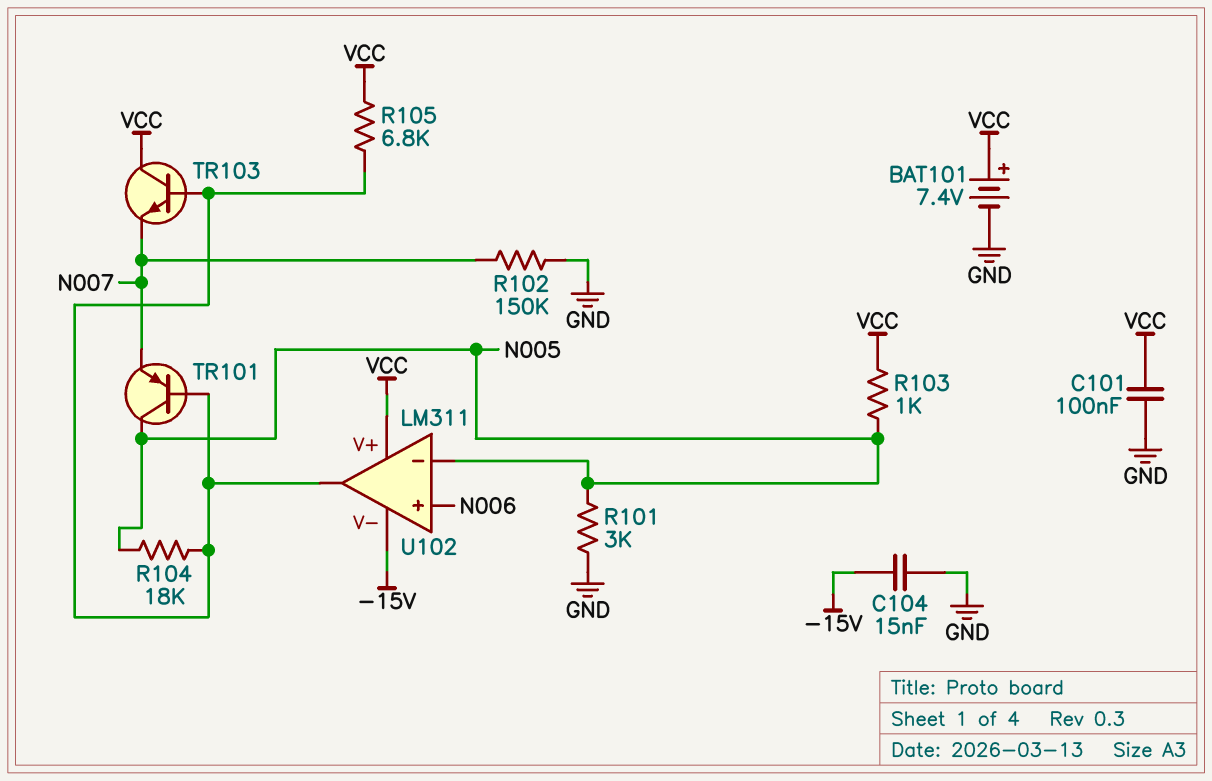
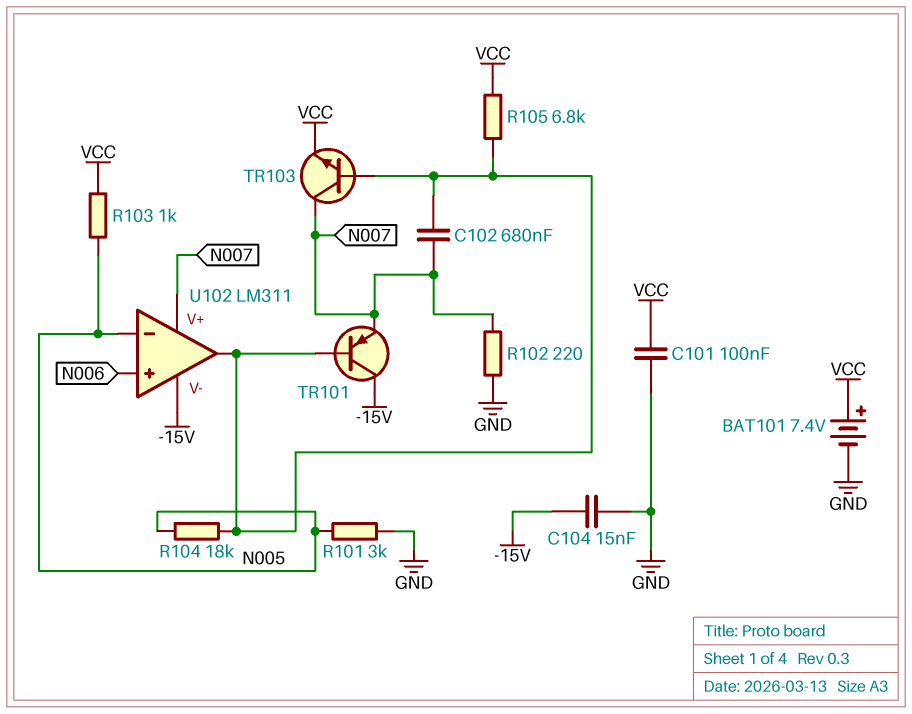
C102: none -> 680nF (N007, U102/out)
R102: 150k (GND, N007) -> 220 (GND, N007)
TR101: PNP (B U102/out, C N005, E N007) -> PNP (B U102/out, C -15V, E N007)
TR103: NPN (B U102/out, C VCC, E N007) -> NPN (B U102/out, C N007, E VCC)
U102 pin V+: VCC -> N007

